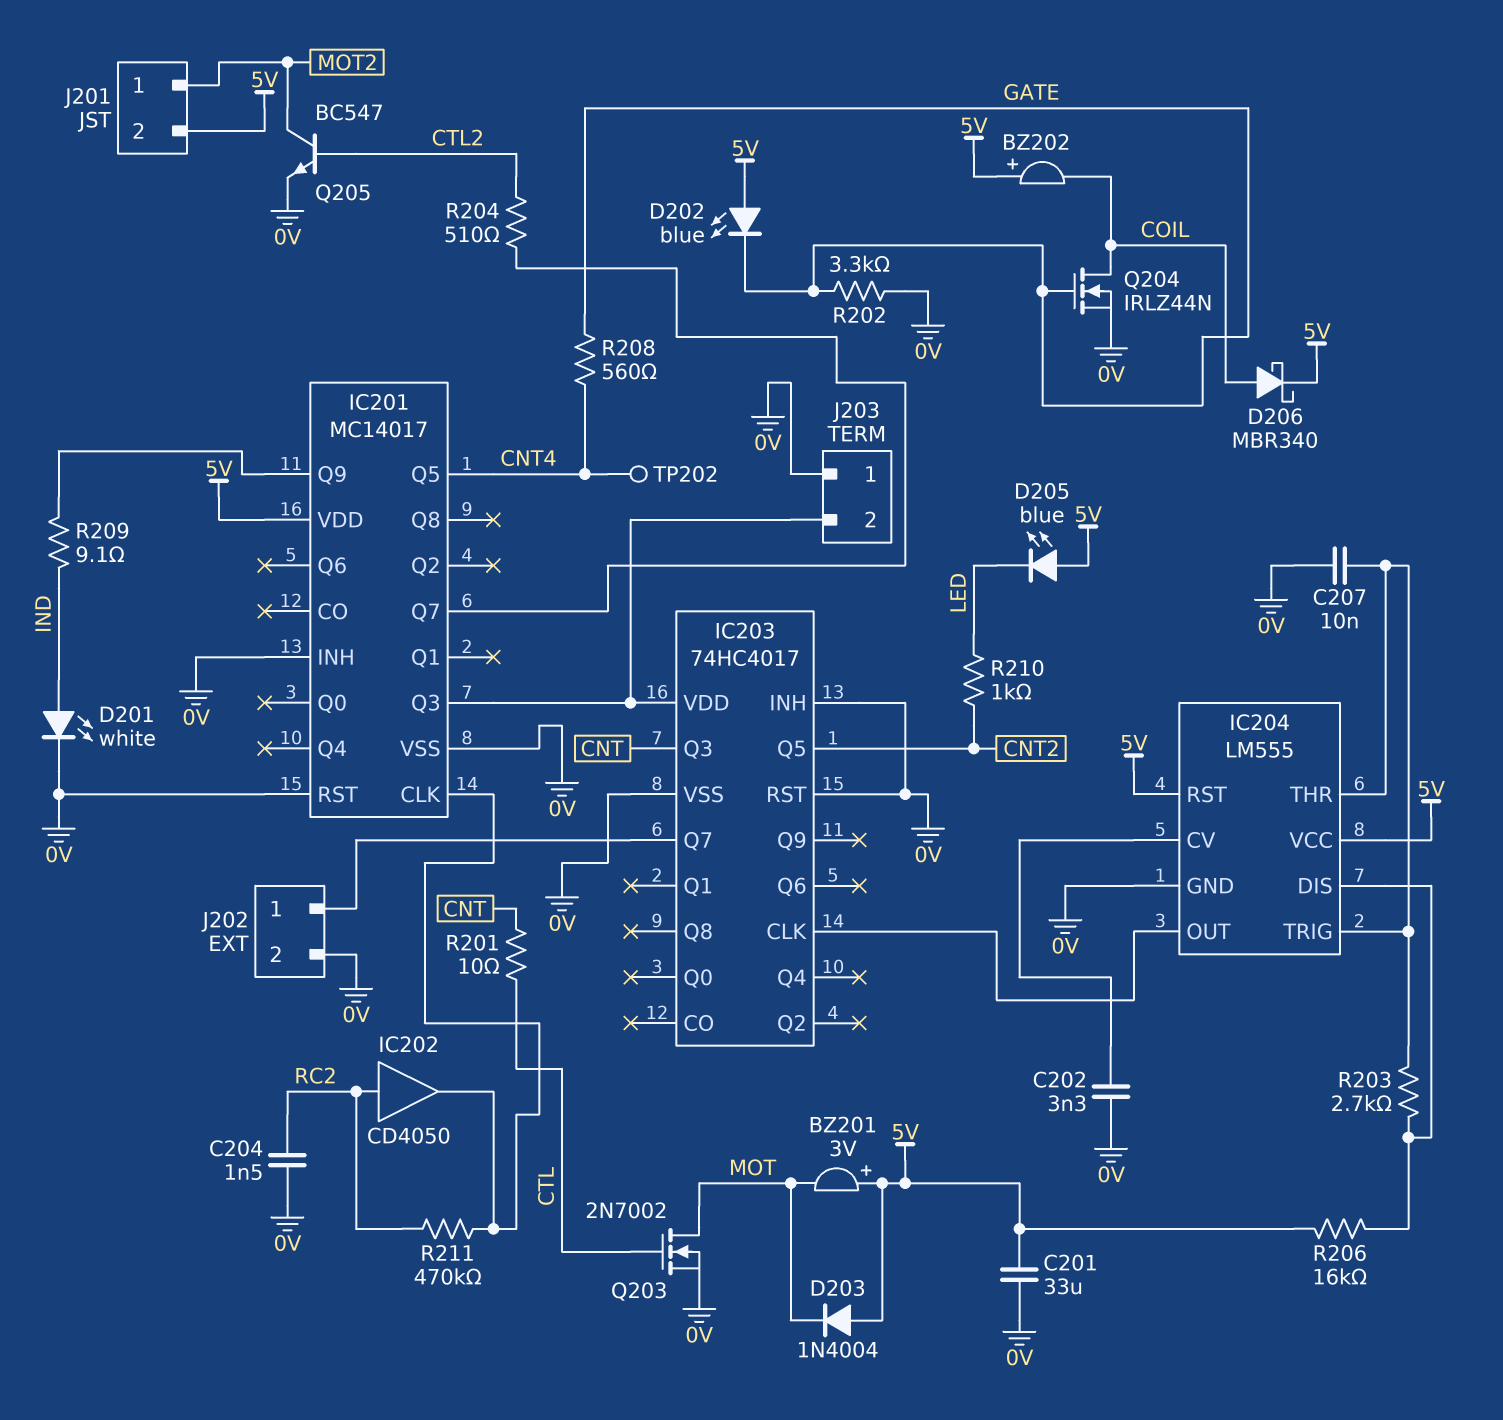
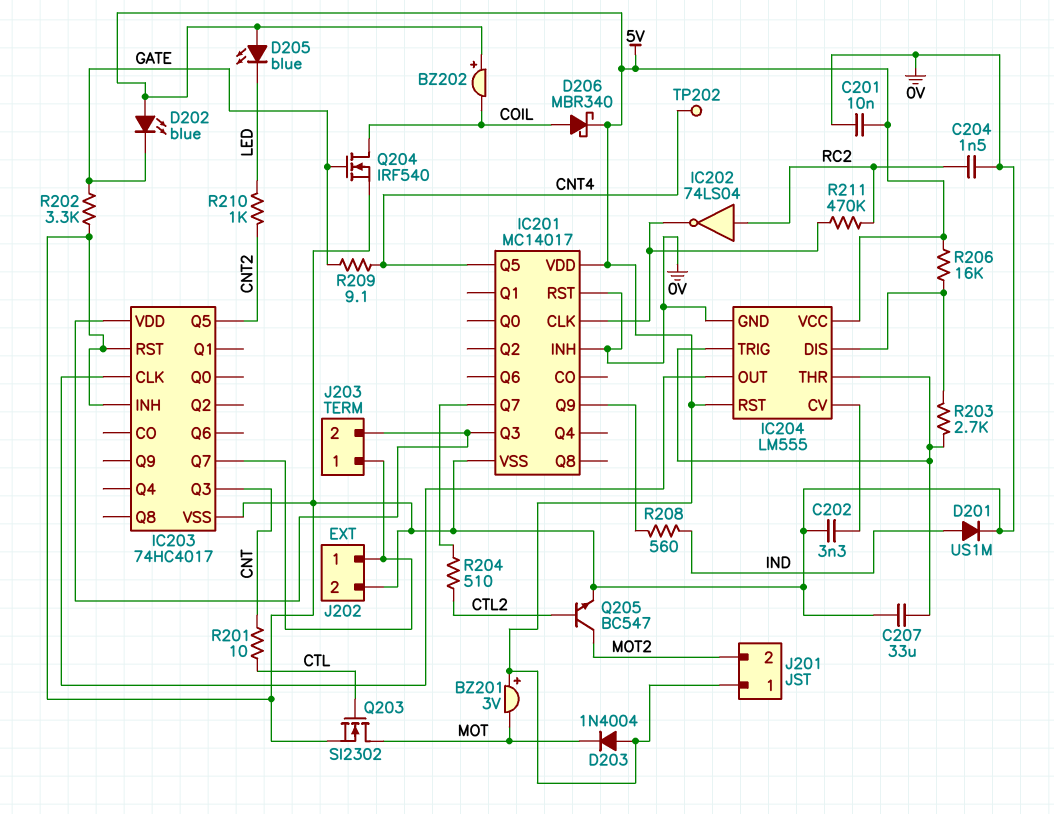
C201: 33uF (0V, 5V) -> 10nF (0V, 5V)
C207: 10nF (0V, IC204/THR) -> 33uF (0V, IC204/THR)
D201: LED white (A IND, K 0V) -> diode US1M (A IND, K 0V)
IC202: buffer CD4050 (in RC2, out IC201/CLK) -> NOT 74LS04 (in RC2, out IC201/CLK)
J201 pin 1: MOT2 -> 5V
J201 pin 2: 5V -> MOT2
J203 pin 1: 0V -> IC203/Q7
Q203: NMOS 2N7002 (G CTL, D MOT, S 0V) -> NMOS SI2302 (G CTL, D MOT, S 0V)
Q204: NMOS IRLZ44N (G GATE, D COIL, S 0V) -> NMOS IRF540 (G GATE, D COIL, S 0V)
R208: 560 (CNT4, GATE) -> 560 (IC201/Q9, IND)
R209: 9.1 (IC201/Q9, IND) -> 9.1 (CNT4, GATE)

